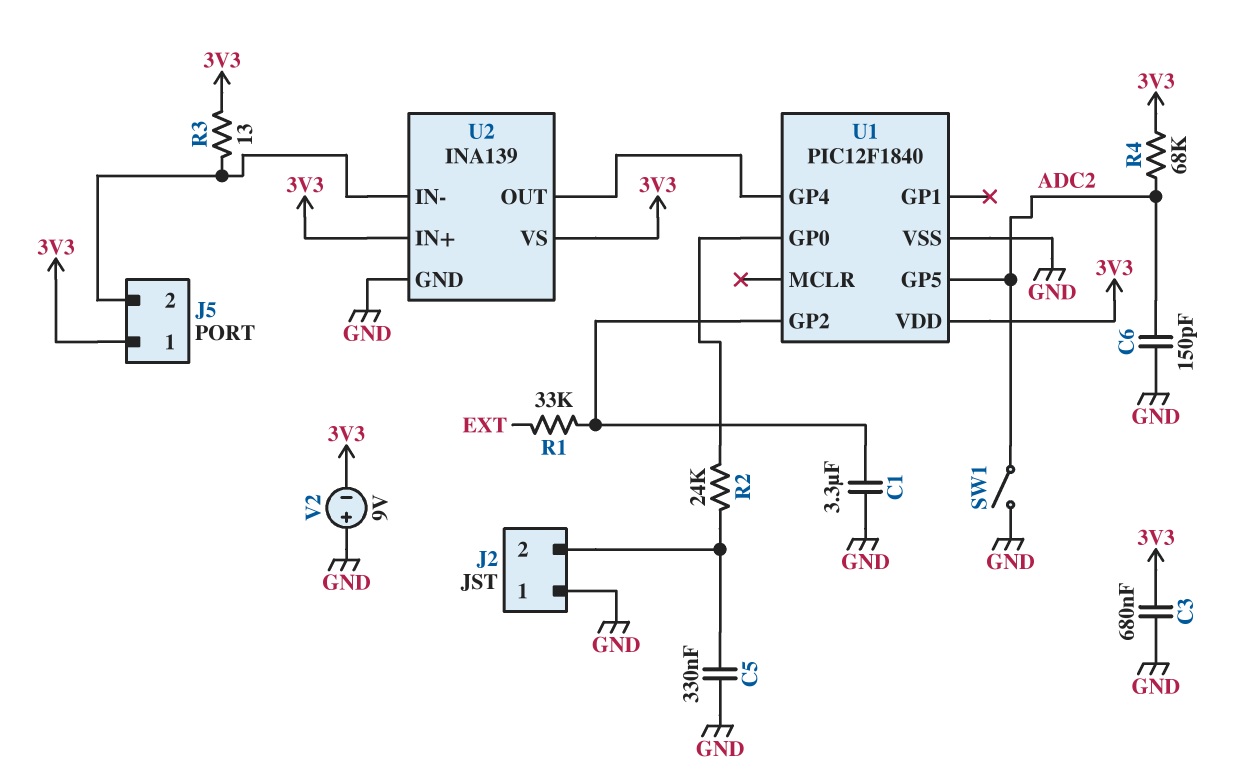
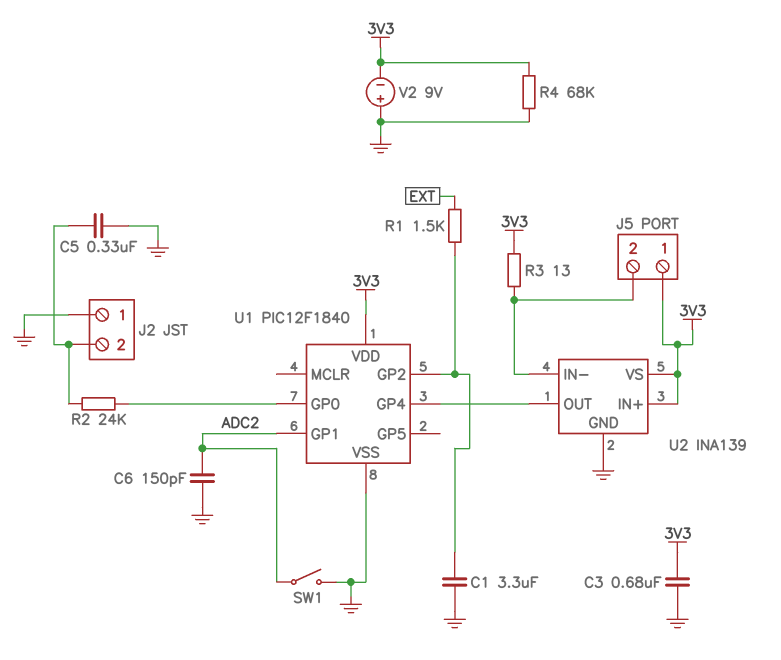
R1: 33k (EXT, U1/GP2) -> 1.5k (EXT, U1/GP2)
R4: 68k (3V3, ADC2) -> 68k (3V3, GND)
U1 pin GP1: none -> ADC2
U1 pin GP5: ADC2 -> none

